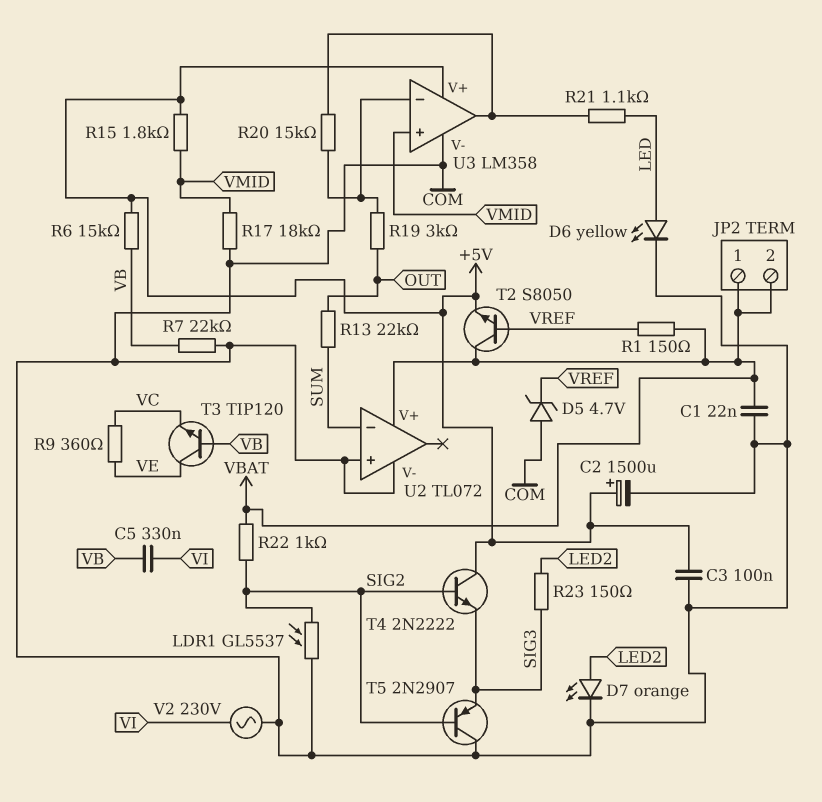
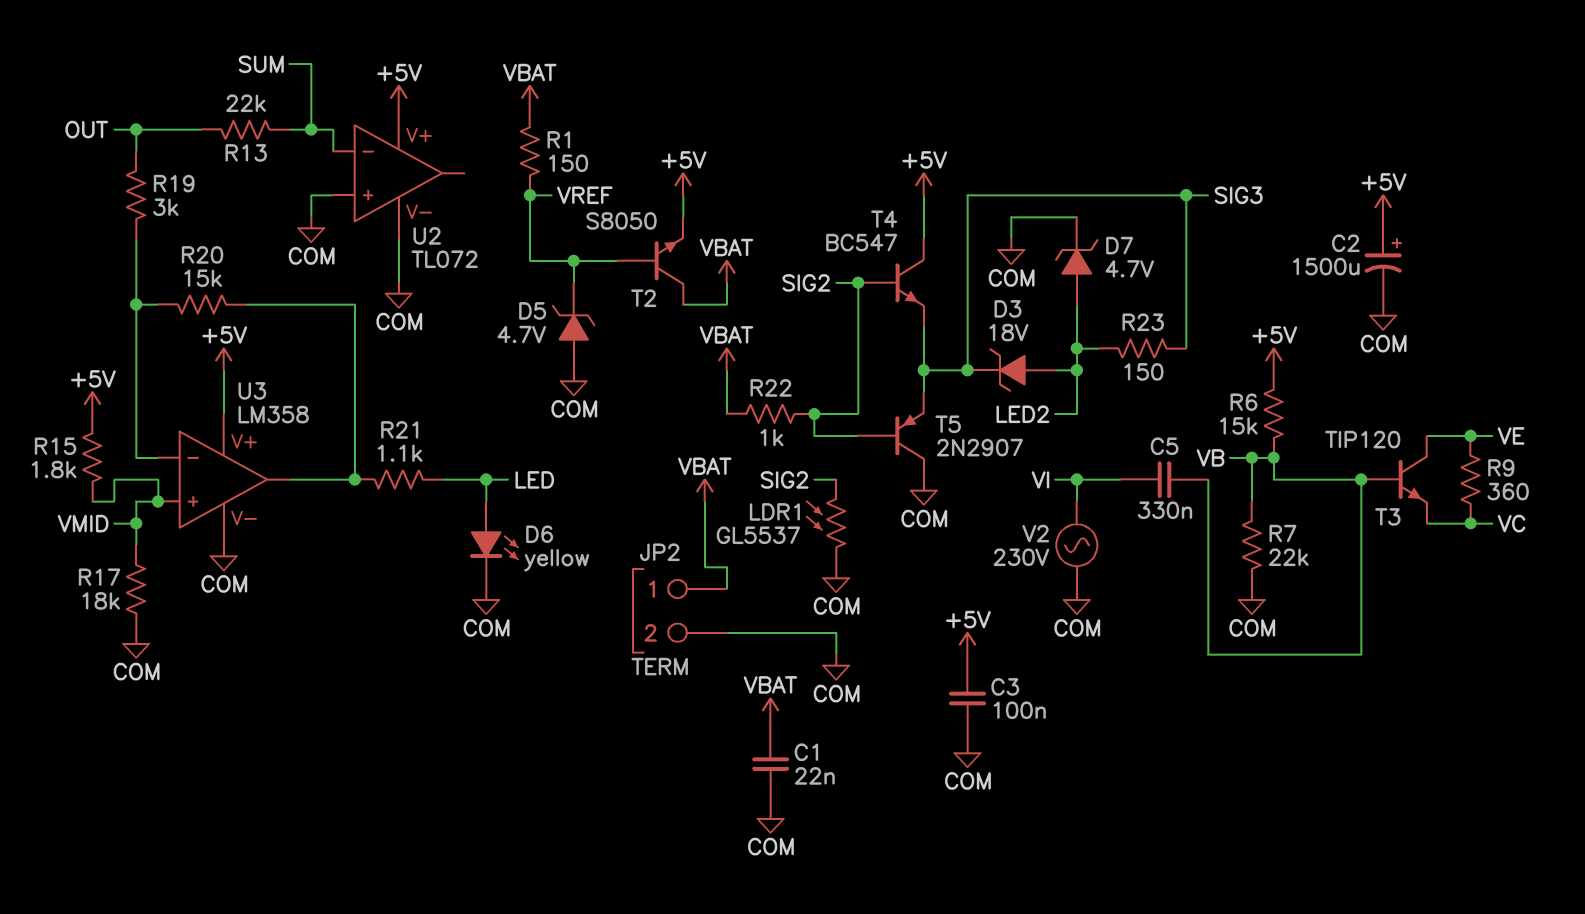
D3: none -> zener 18V (A LED2, K SIG3)
D7: LED orange (A LED2, K COM) -> zener 4.7V (A LED2, K COM)
JP2 pin 2: VBAT -> COM
T4: NPN 2N2222 (B SIG2, C +5V, E SIG3) -> NPN BC547 (B SIG2, C +5V, E SIG3)
U2 pin V+: VBAT -> +5V

